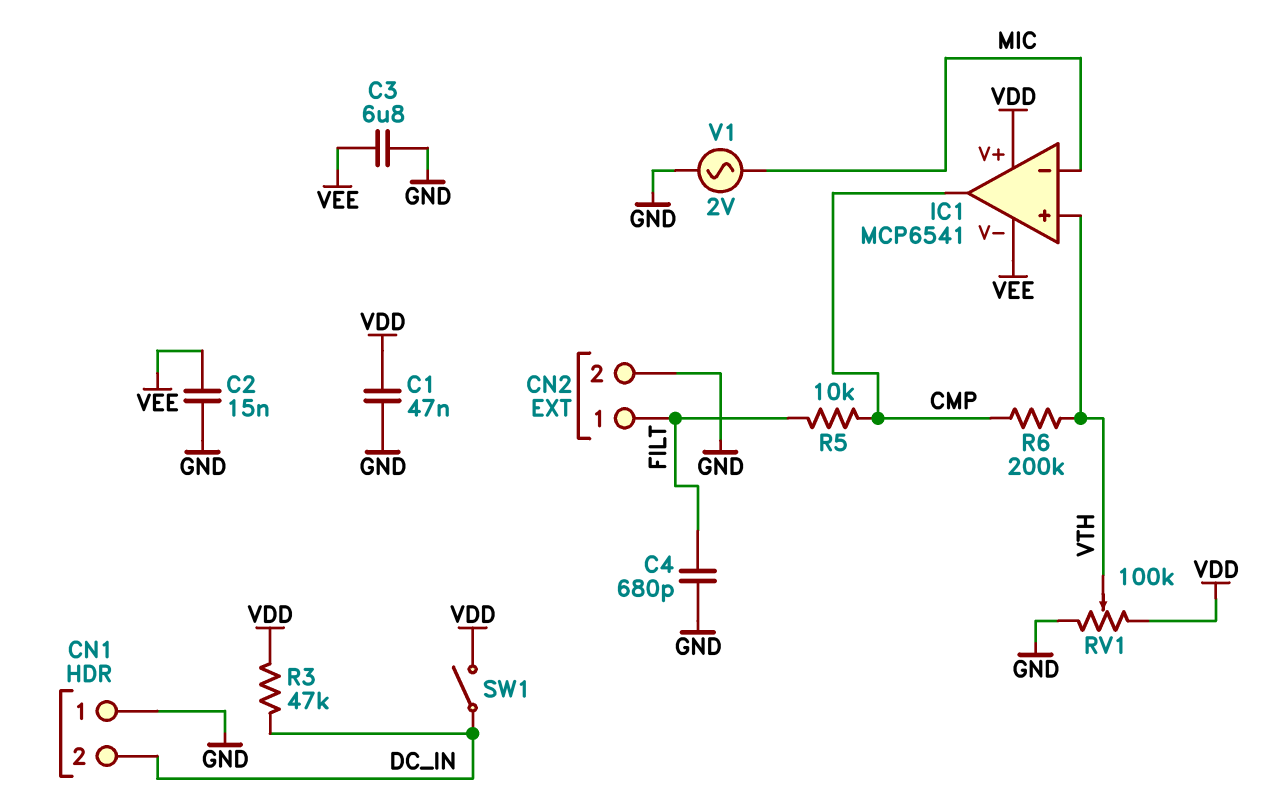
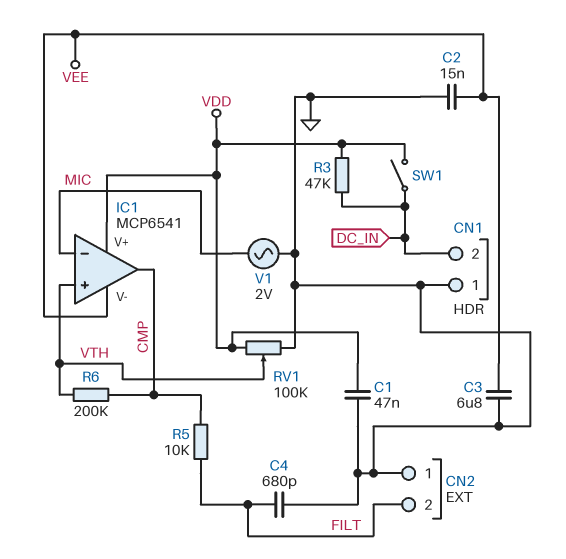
CN2 pin 1: FILT -> GND
CN2 pin 2: GND -> FILT

